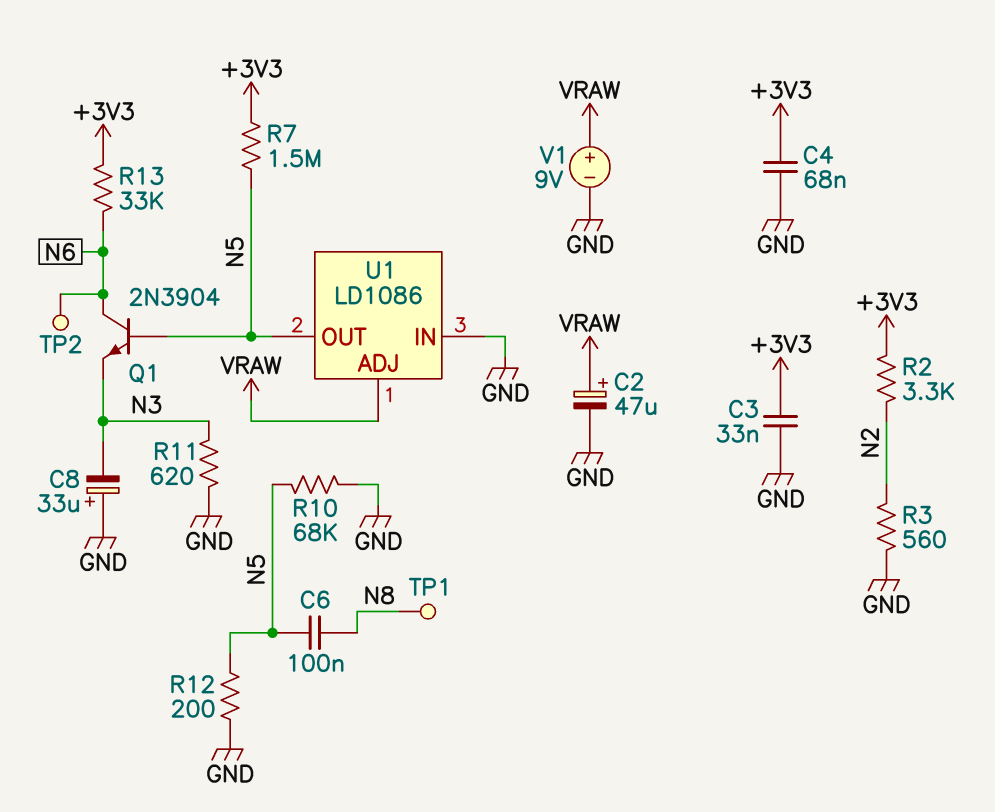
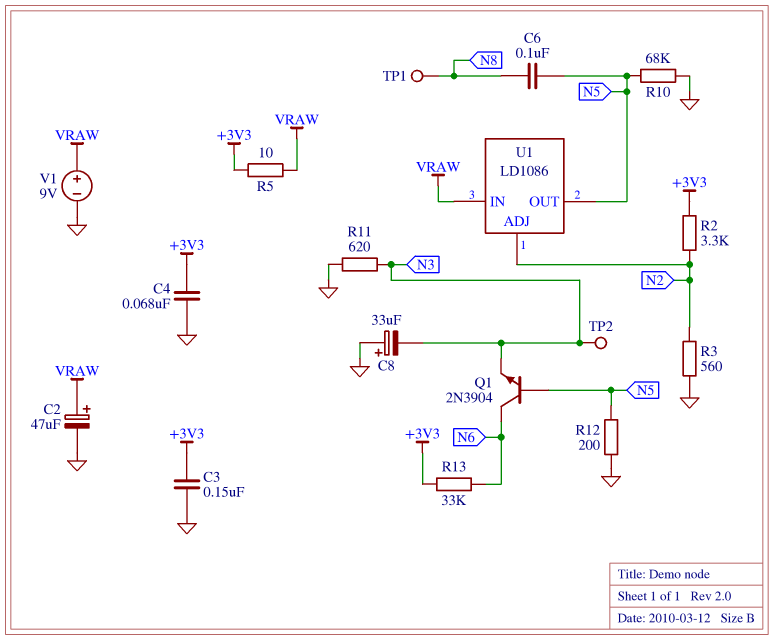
C3: 33nF (+3V3, GND) -> 150nF (+3V3, GND)
R5: none -> 10 (+3V3, VRAW)
R7: 1.5M (+3V3, N5) -> none
TP2: test point (N6) -> test point (N3)
U1 pin ADJ: VRAW -> N2
U1 pin IN: GND -> VRAW

